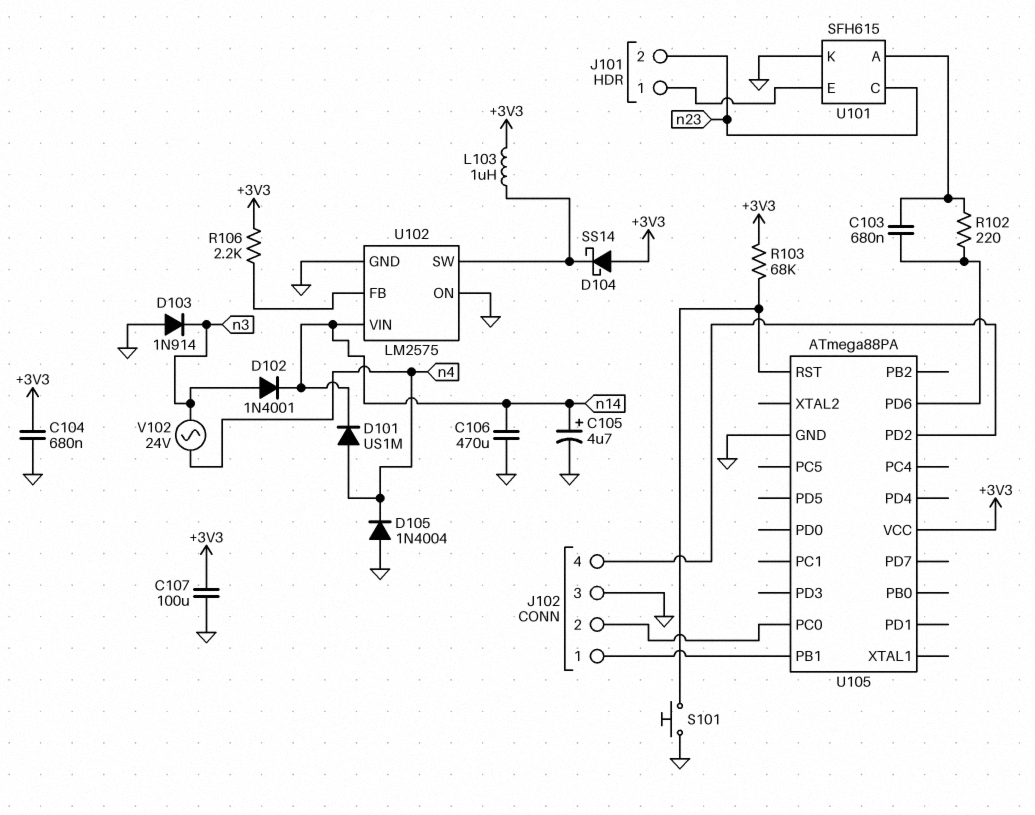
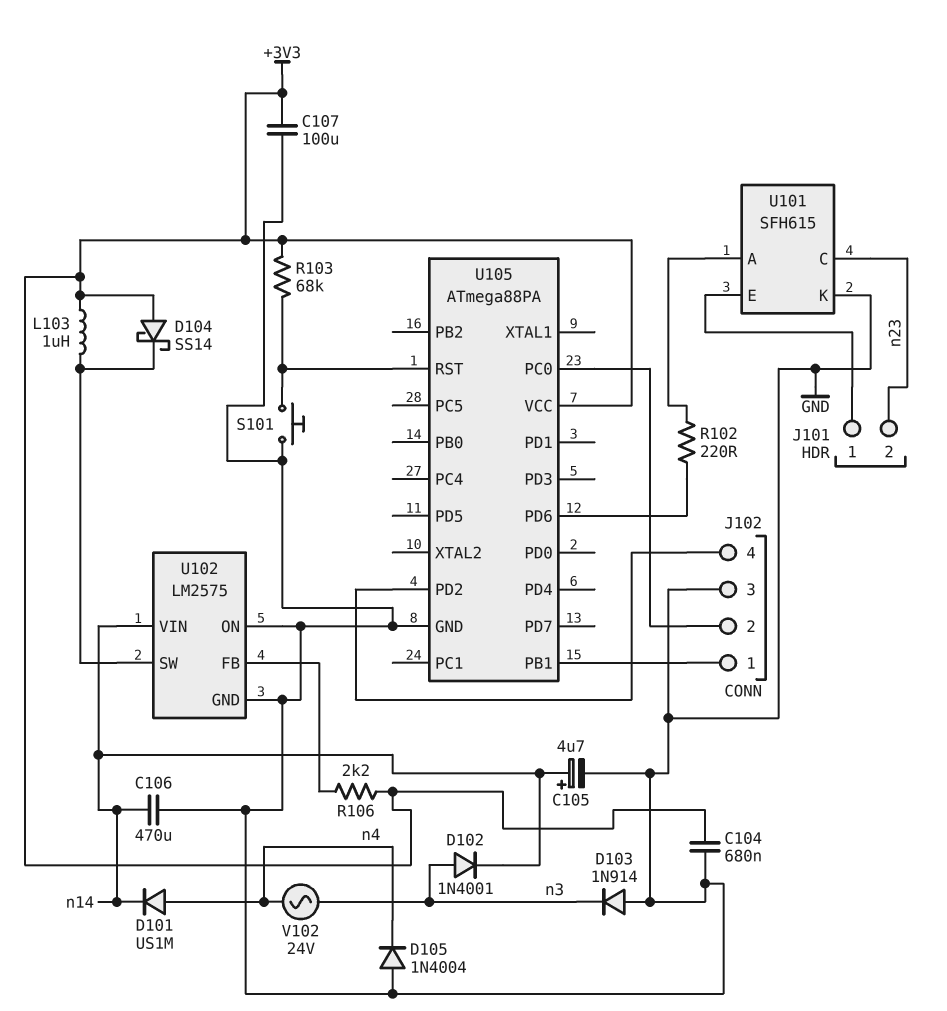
C103: 680nF (U101/A, U105/PD6) -> none

